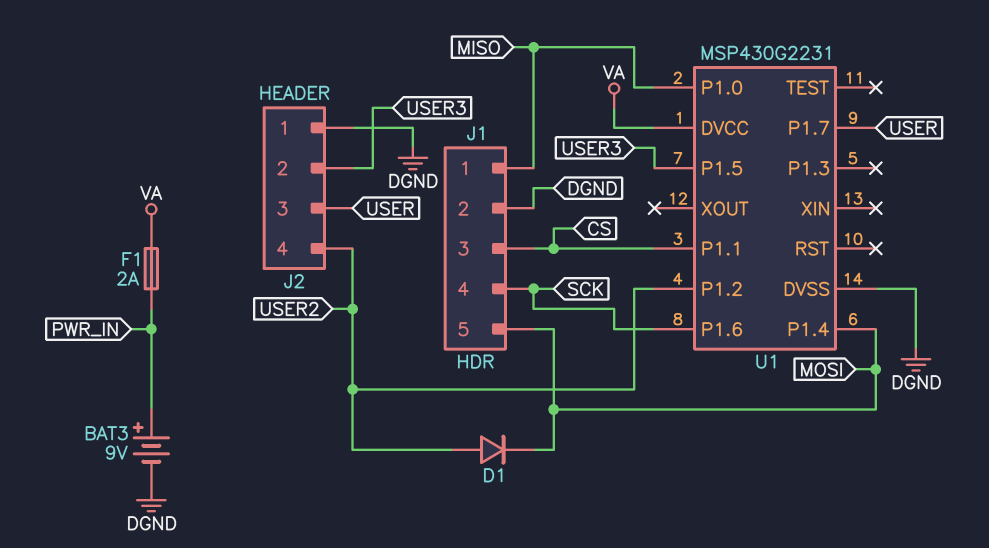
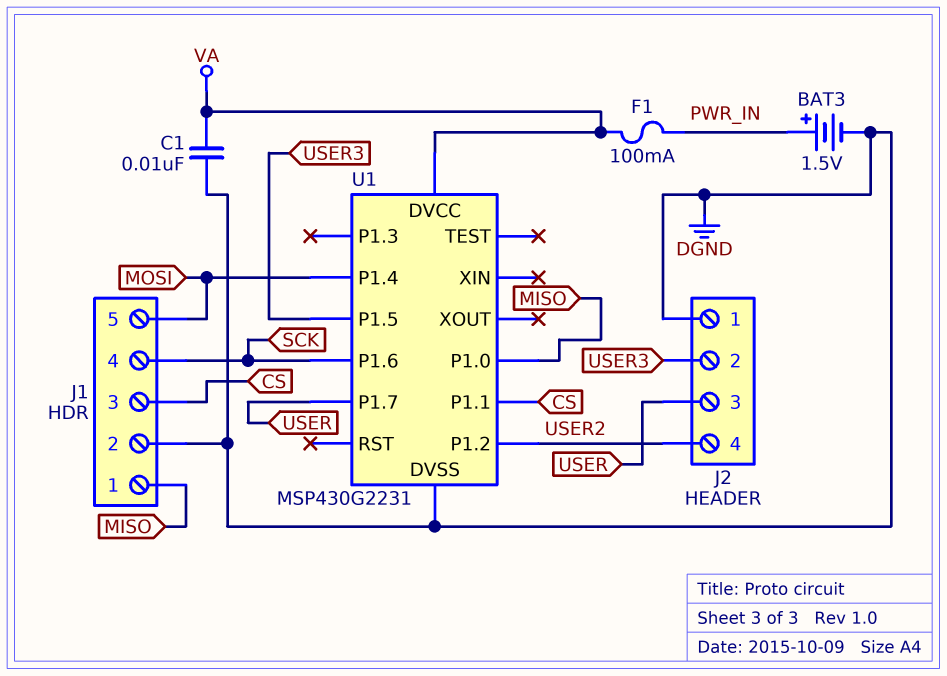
BAT3: 9V (plus PWR_IN, minus DGND) -> 1.5V (plus PWR_IN, minus DGND)
C1: none -> 10nF (DGND, VA)
D1: diode (A USER2, K MOSI) -> none
F1: 2A (PWR_IN, VA) -> 100mA (PWR_IN, VA)

